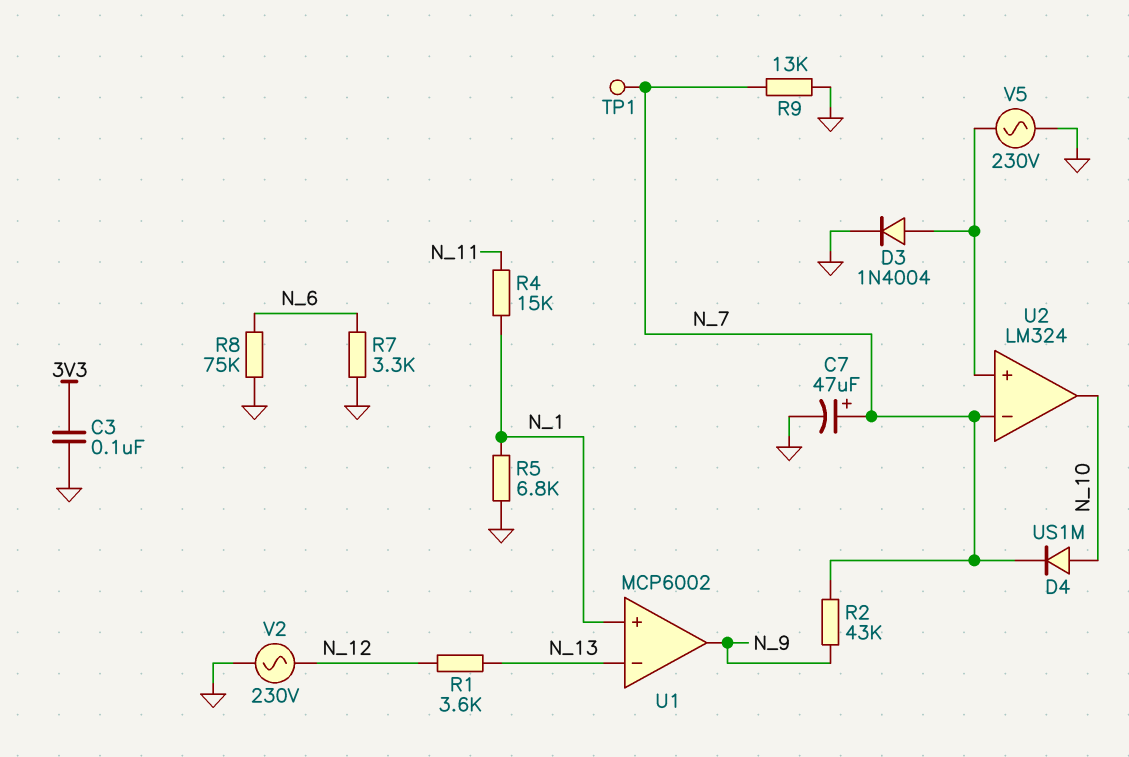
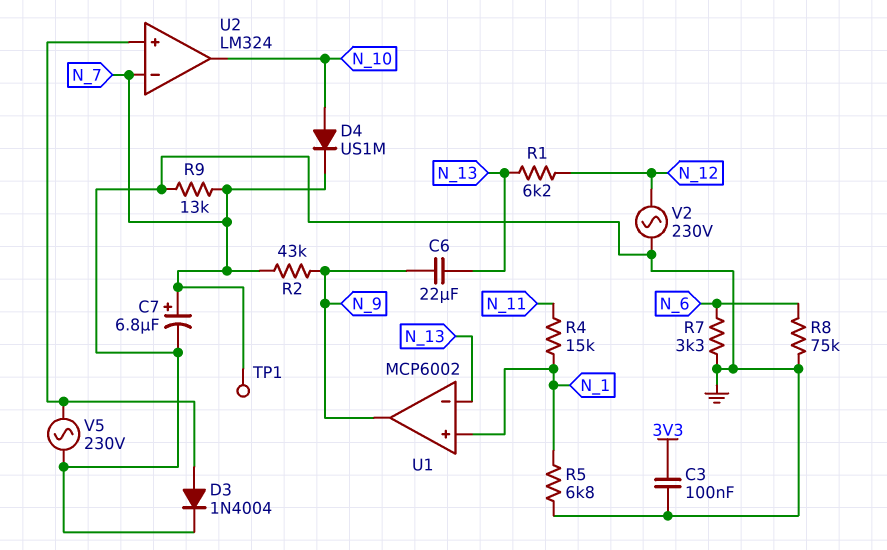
C6: none -> 22uF (N_9, N_13)
C7: 47uF (plus N_7, minus GND) -> 6.8uF (plus N_7, minus GND)
R1: 3.6k (N_12, N_13) -> 6.2k (N_12, N_13)

